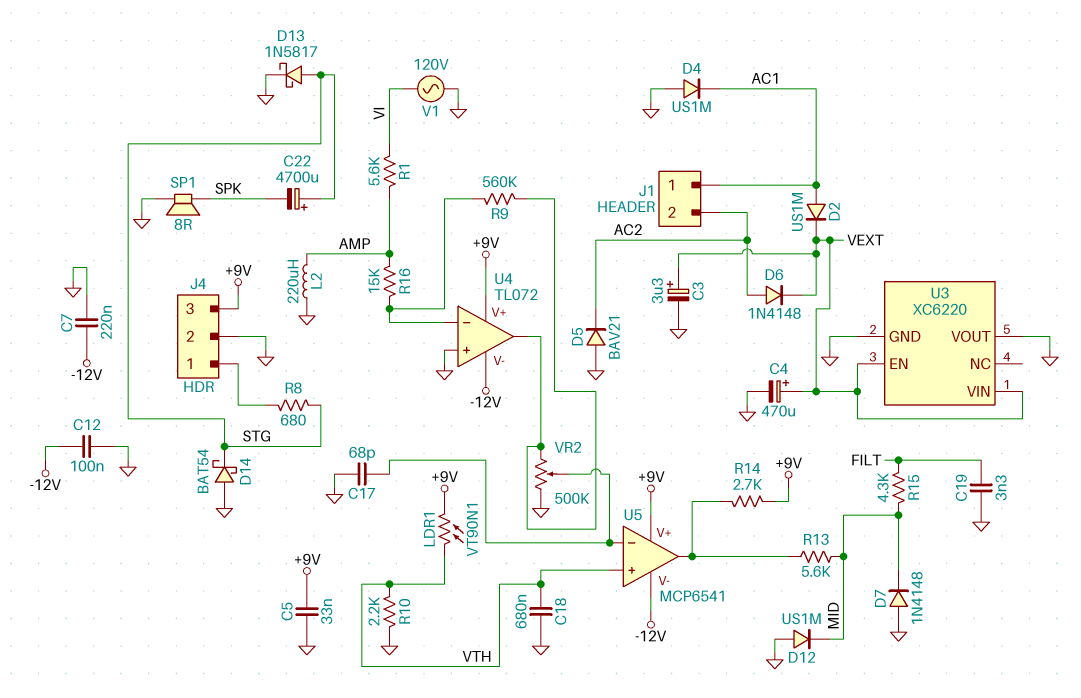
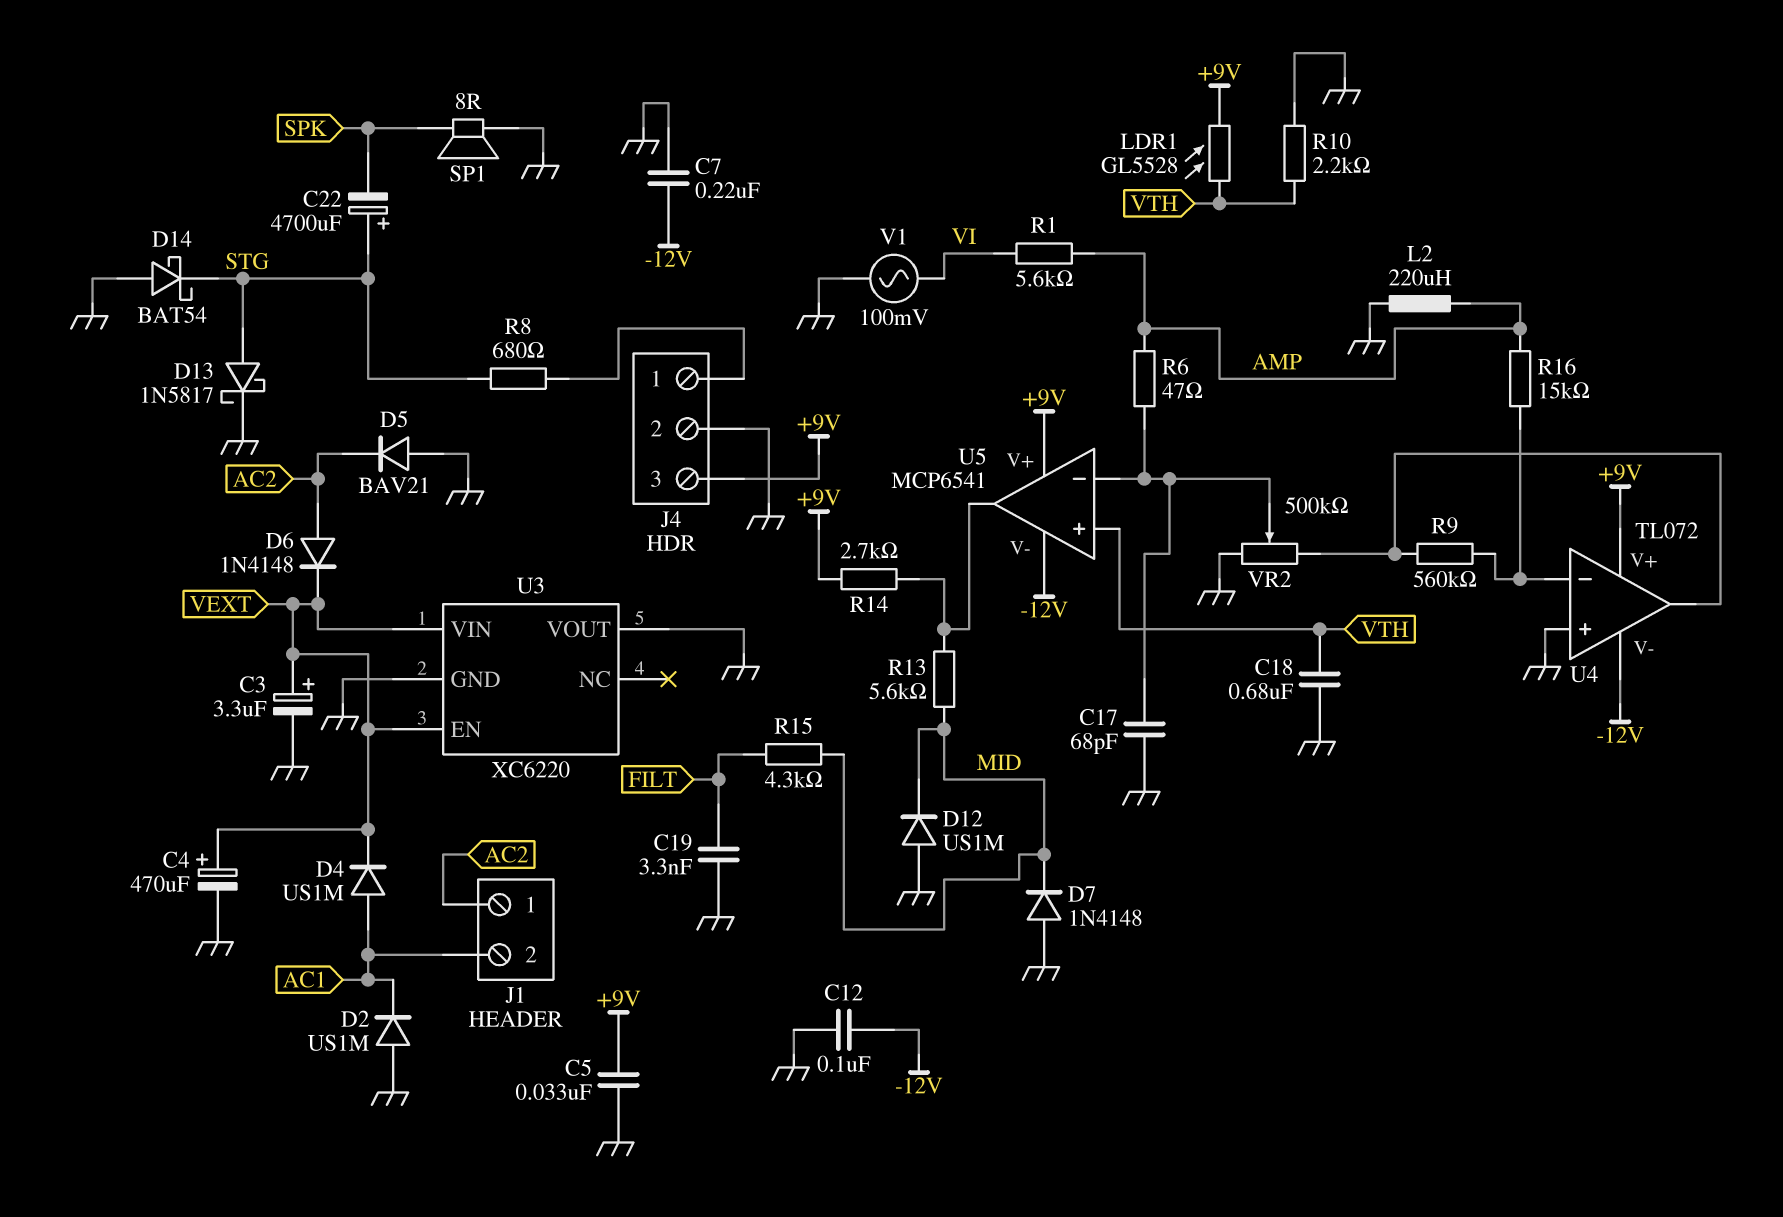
D2: diode US1M (A AC1, K VEXT) -> diode US1M (A GND, K AC1)
D4: diode US1M (A GND, K AC1) -> diode US1M (A AC1, K VEXT)
J1 pin 1: AC1 -> AC2
J1 pin 2: AC2 -> AC1
LDR1: VT90N1 (+9V, VTH) -> GL5528 (+9V, VTH)
R6: none -> 47 (AMP, U5/in-)
V1: AC 120V (GND, VI) -> AC 100mV (GND, VI)

